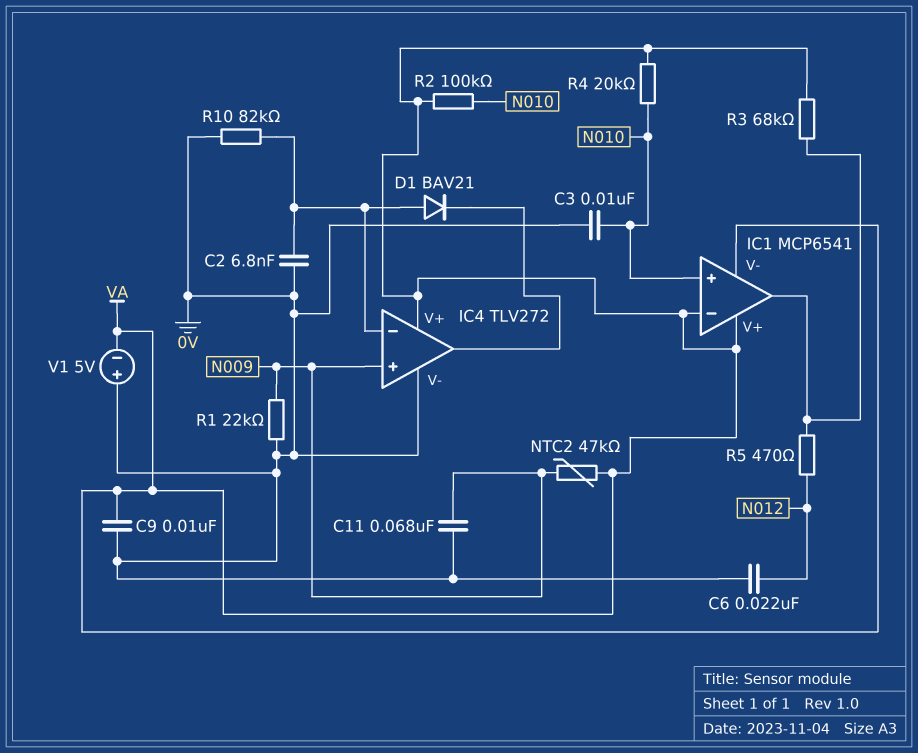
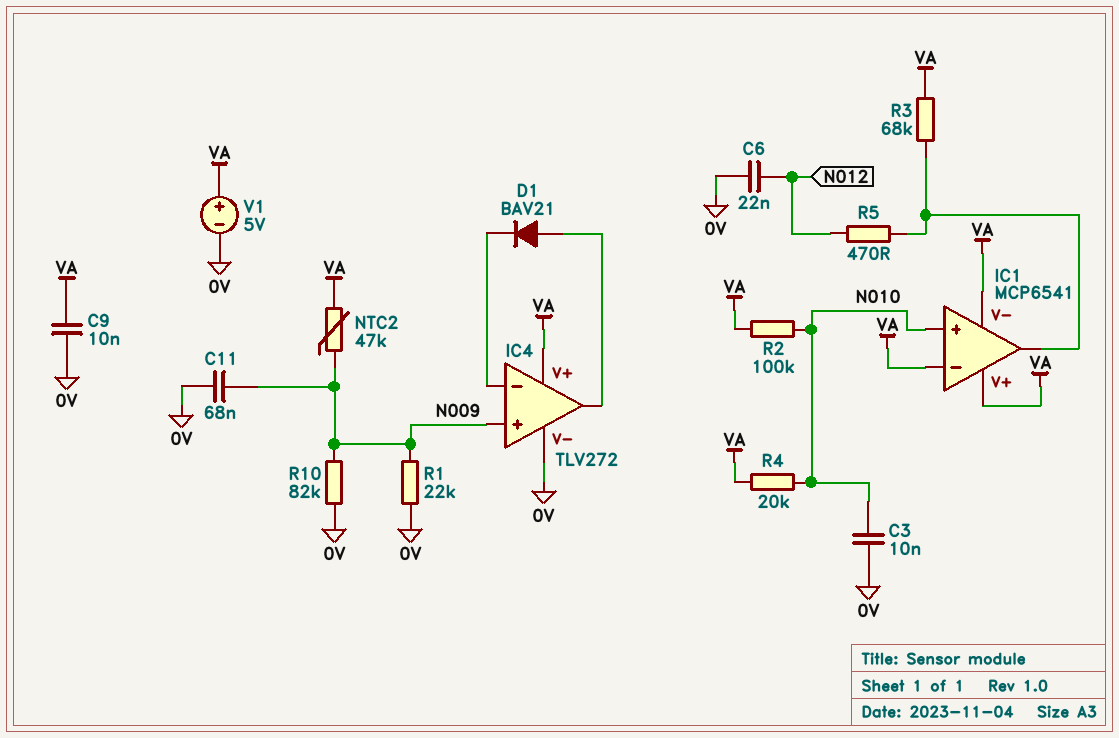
C2: 6.8nF (0V, IC4/in-) -> none
D1: diode BAV21 (A IC4/in-, K IC4/out) -> diode BAV21 (A IC4/out, K IC4/in-)
R10: 82k (0V, IC4/in-) -> 82k (0V, N009)
V1: 5V (plus 0V, minus VA) -> 5V (plus VA, minus 0V)

